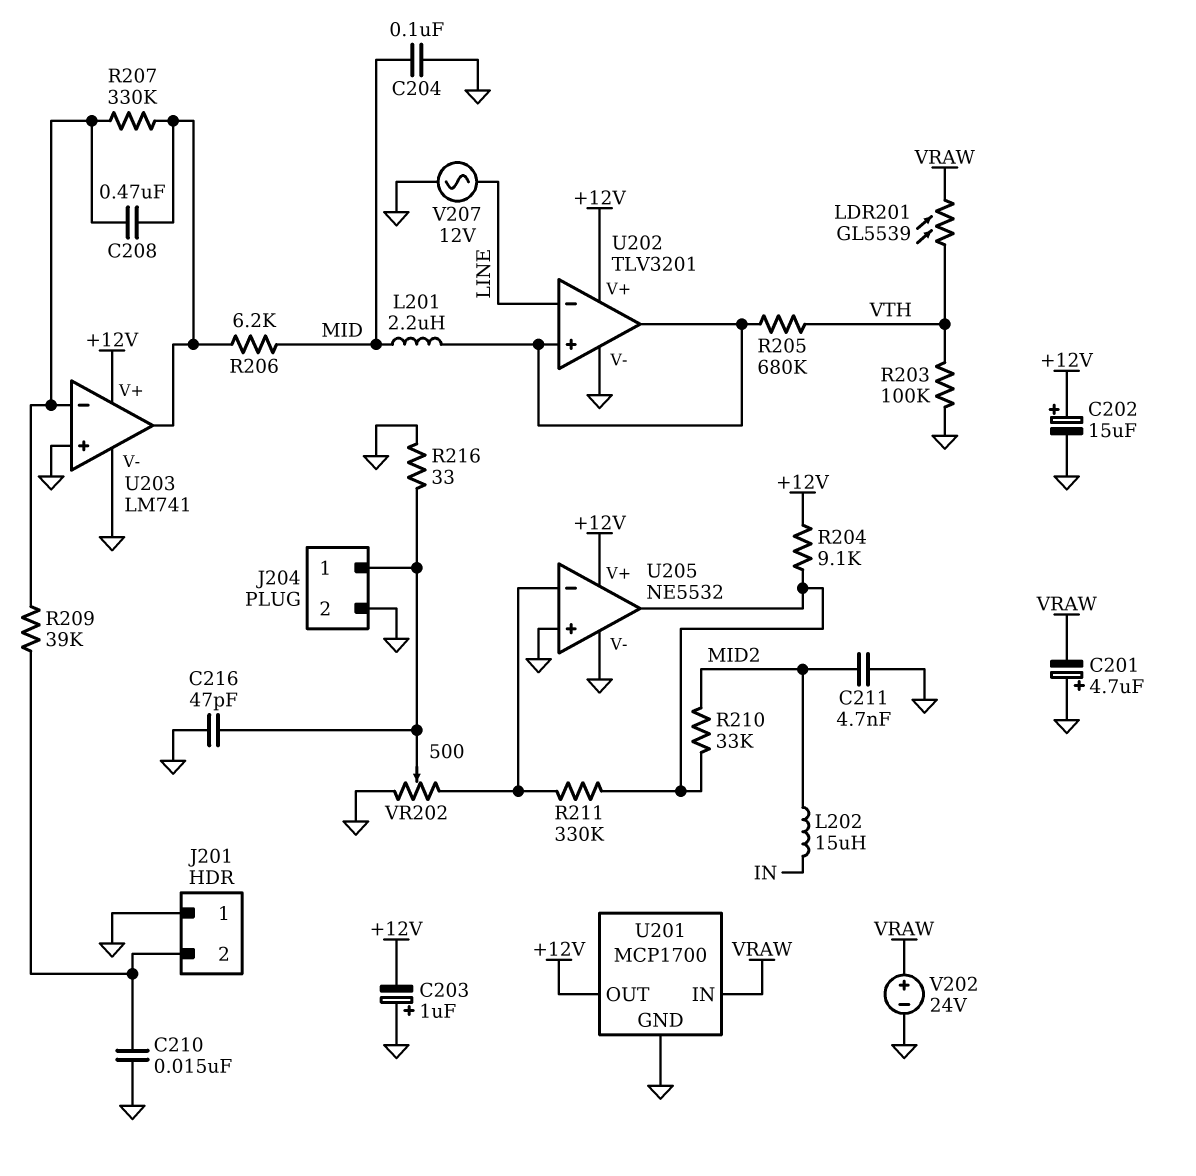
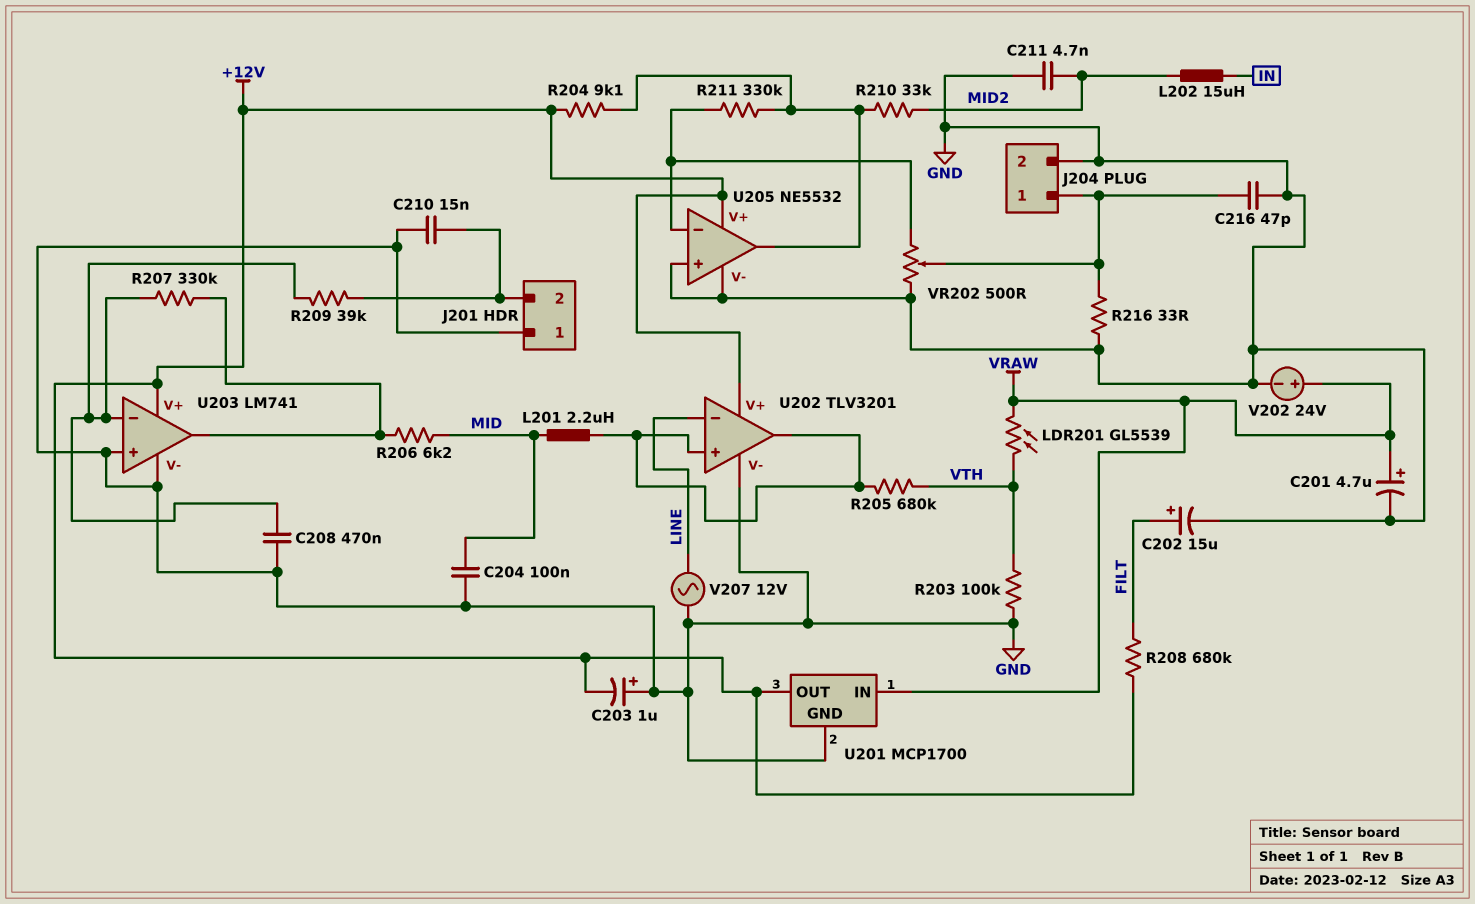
C201: 4.7uF (plus GND, minus VRAW) -> 4.7uF (plus VRAW, minus GND)
C202: 15uF (plus +12V, minus GND) -> 15uF (plus FILT, minus GND)
C208: 470nF (U203/in-, U203/out) -> 470nF (GND, U203/in-)
R208: none -> 680k (+12V, FILT)

